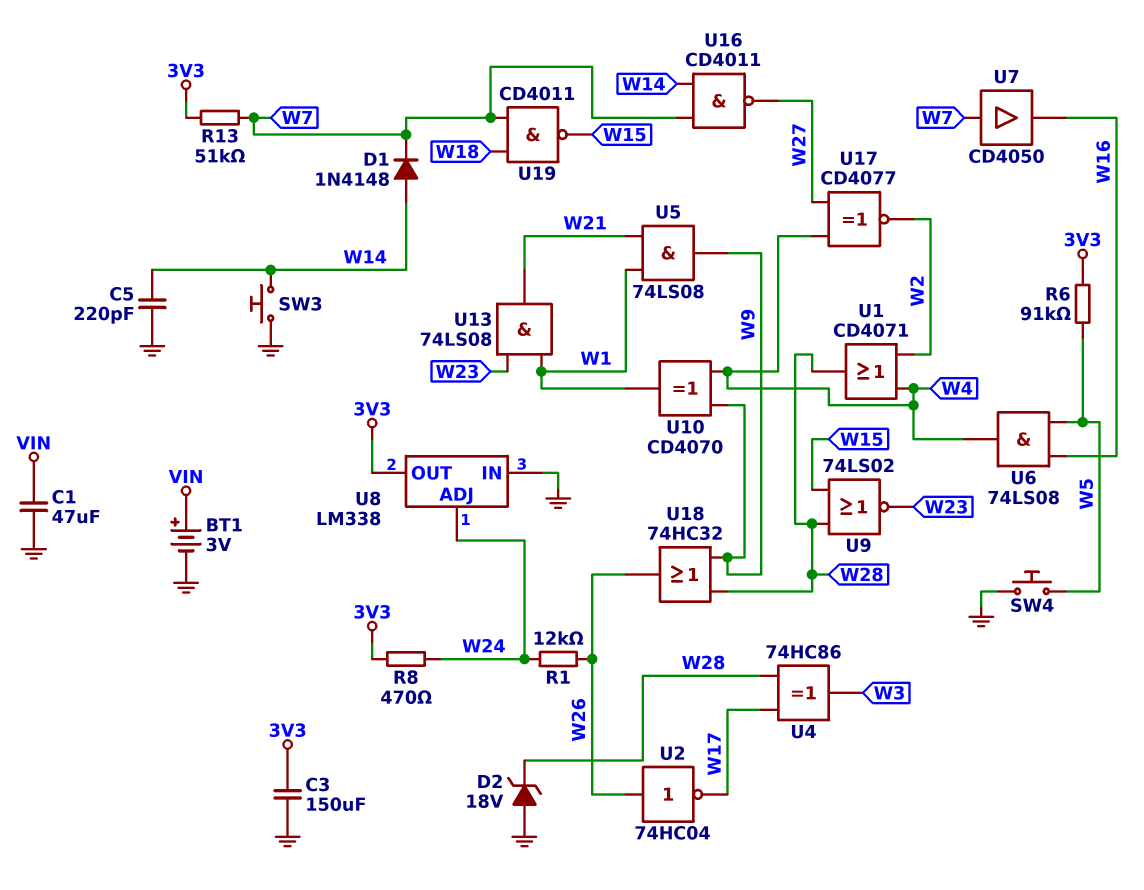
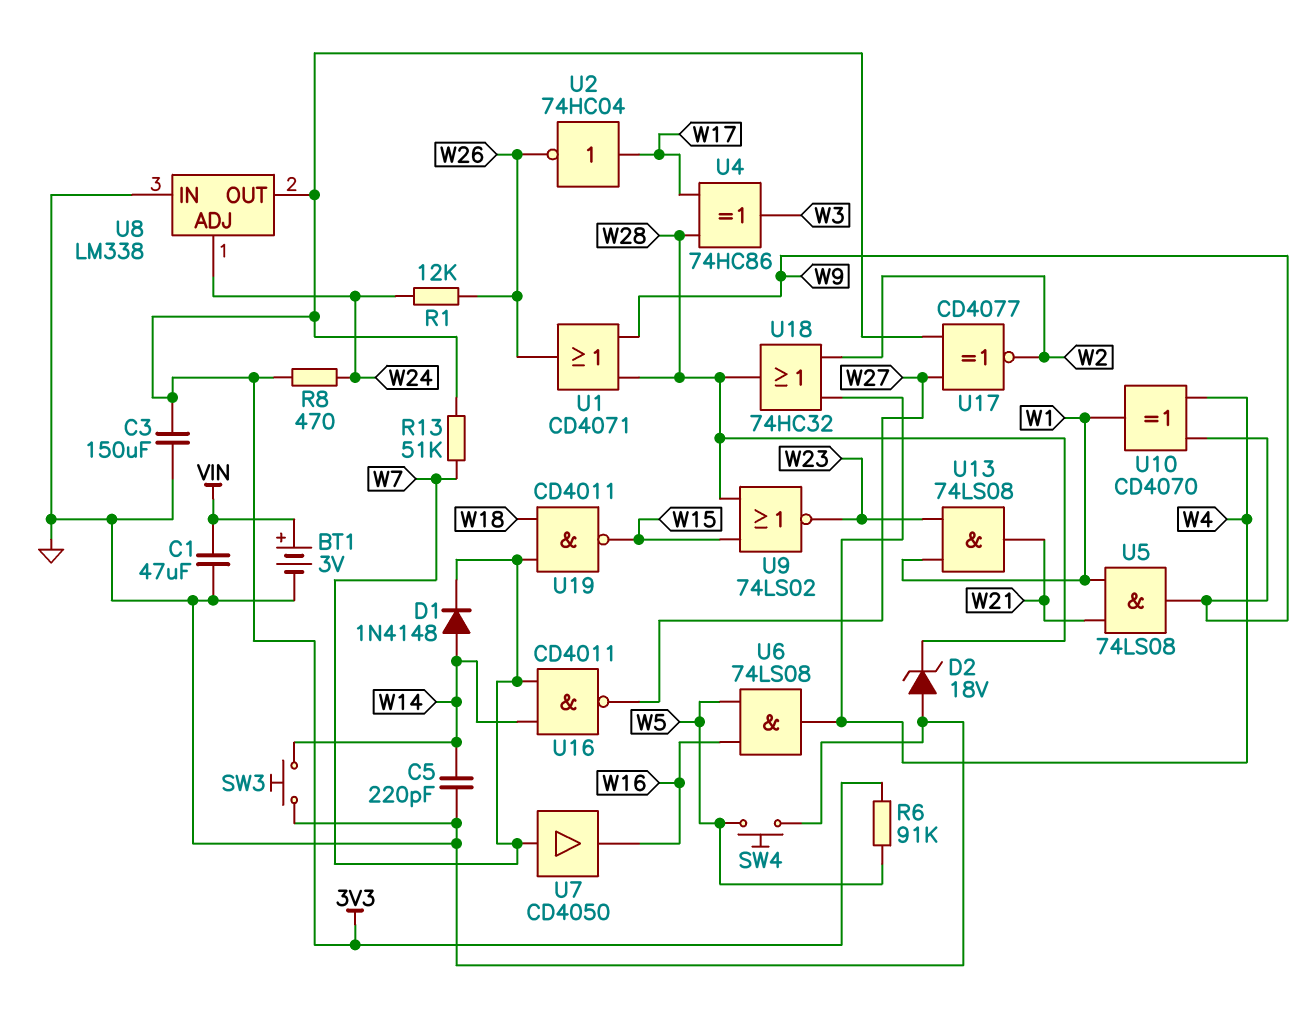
U1: OR CD4071 (in W2, in W4, out W28) -> OR CD4071 (in W9, in W28, out W26)
U2: NOT 74HC04 (in W26, out W17) -> NOT 74HC04 (in W17, out W26)
U17: XNOR CD4077 (in W4, in W27, out W2) -> XNOR CD4077 (in 3V3, in W27, out W2)
U18: OR 74HC32 (in W9, in W28, out W26) -> OR 74HC32 (in W2, in W4, out W28)

